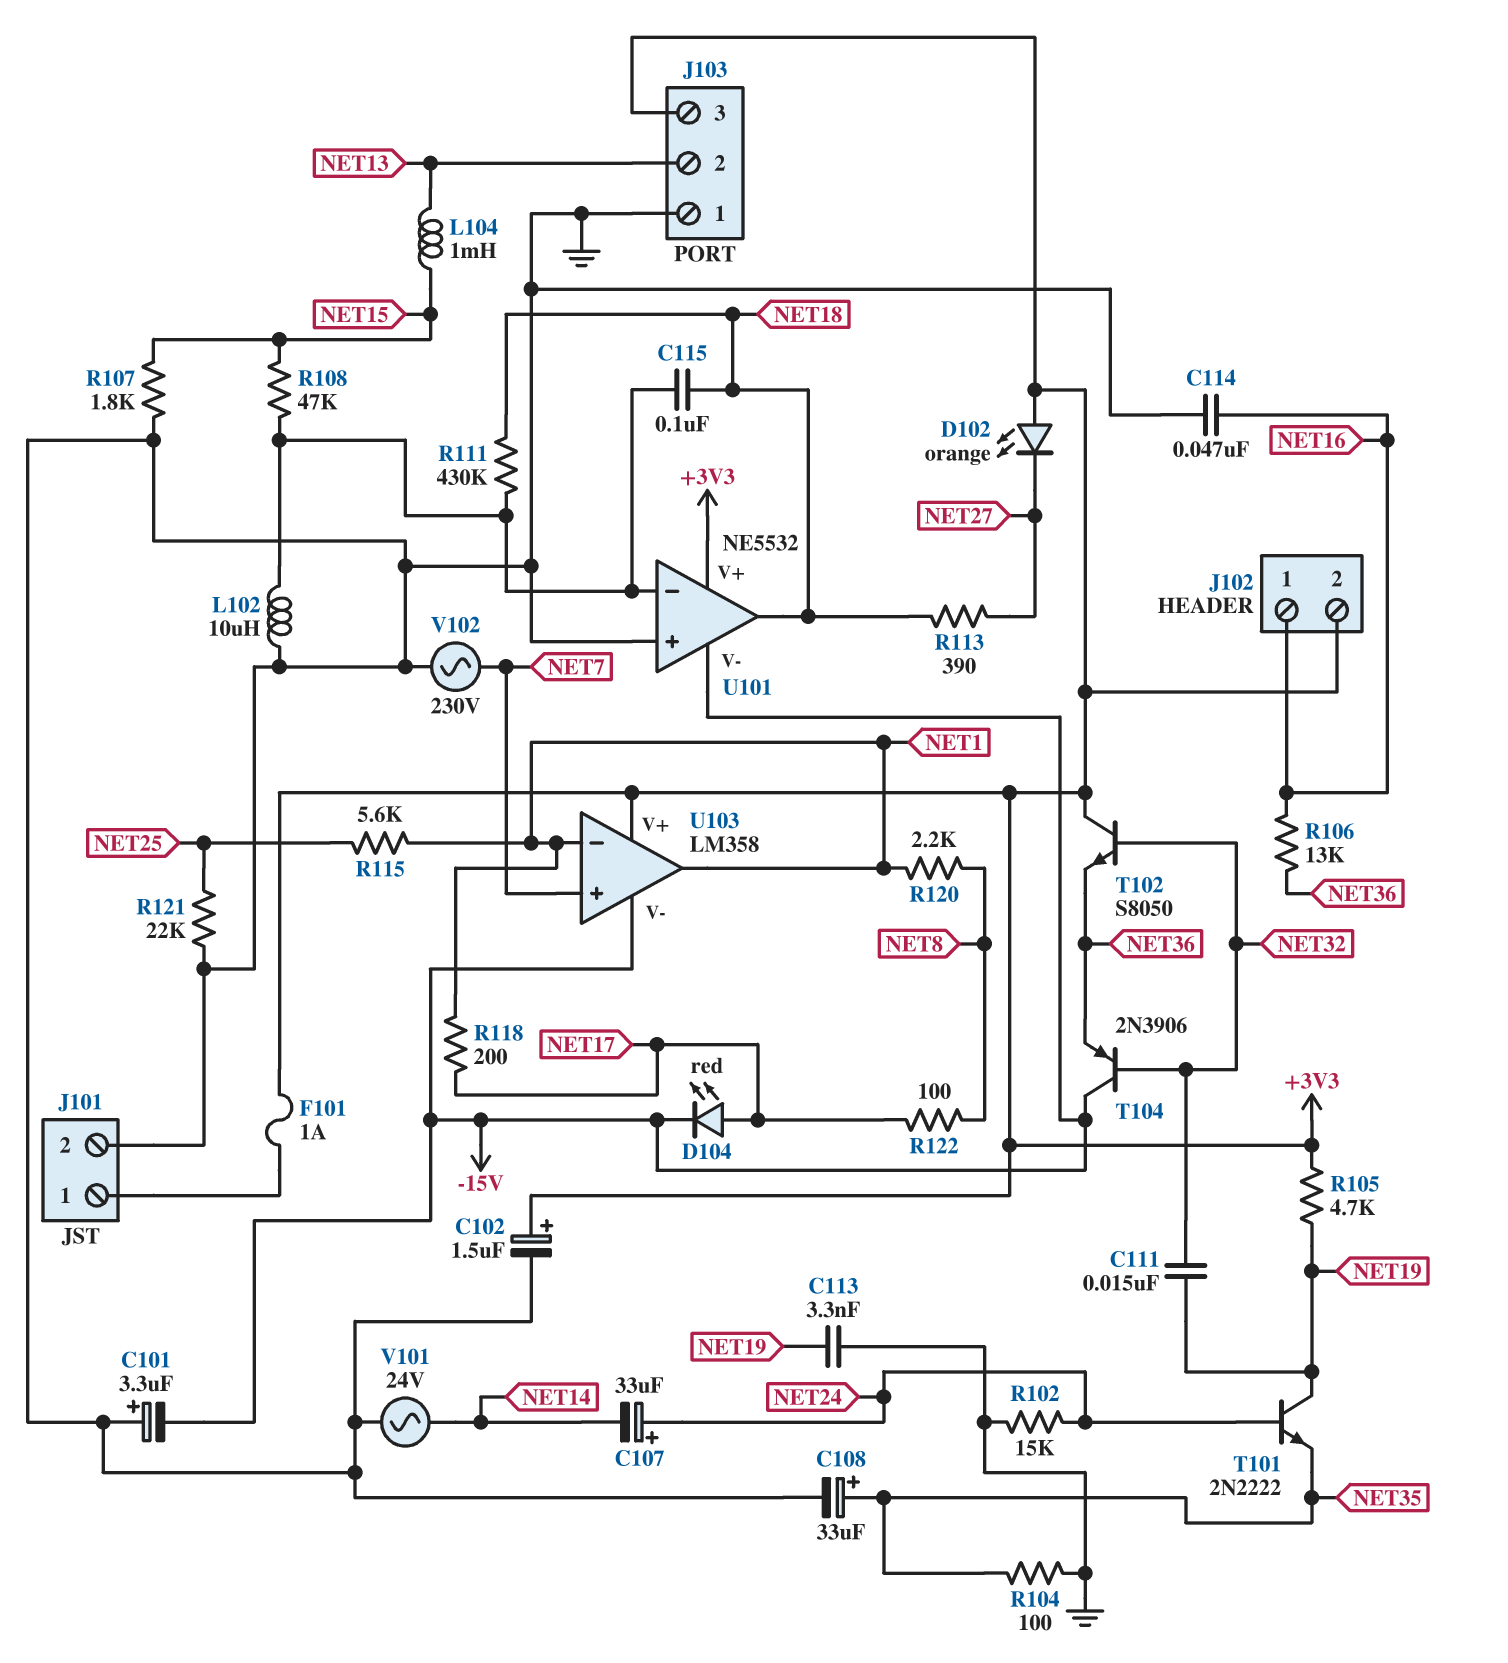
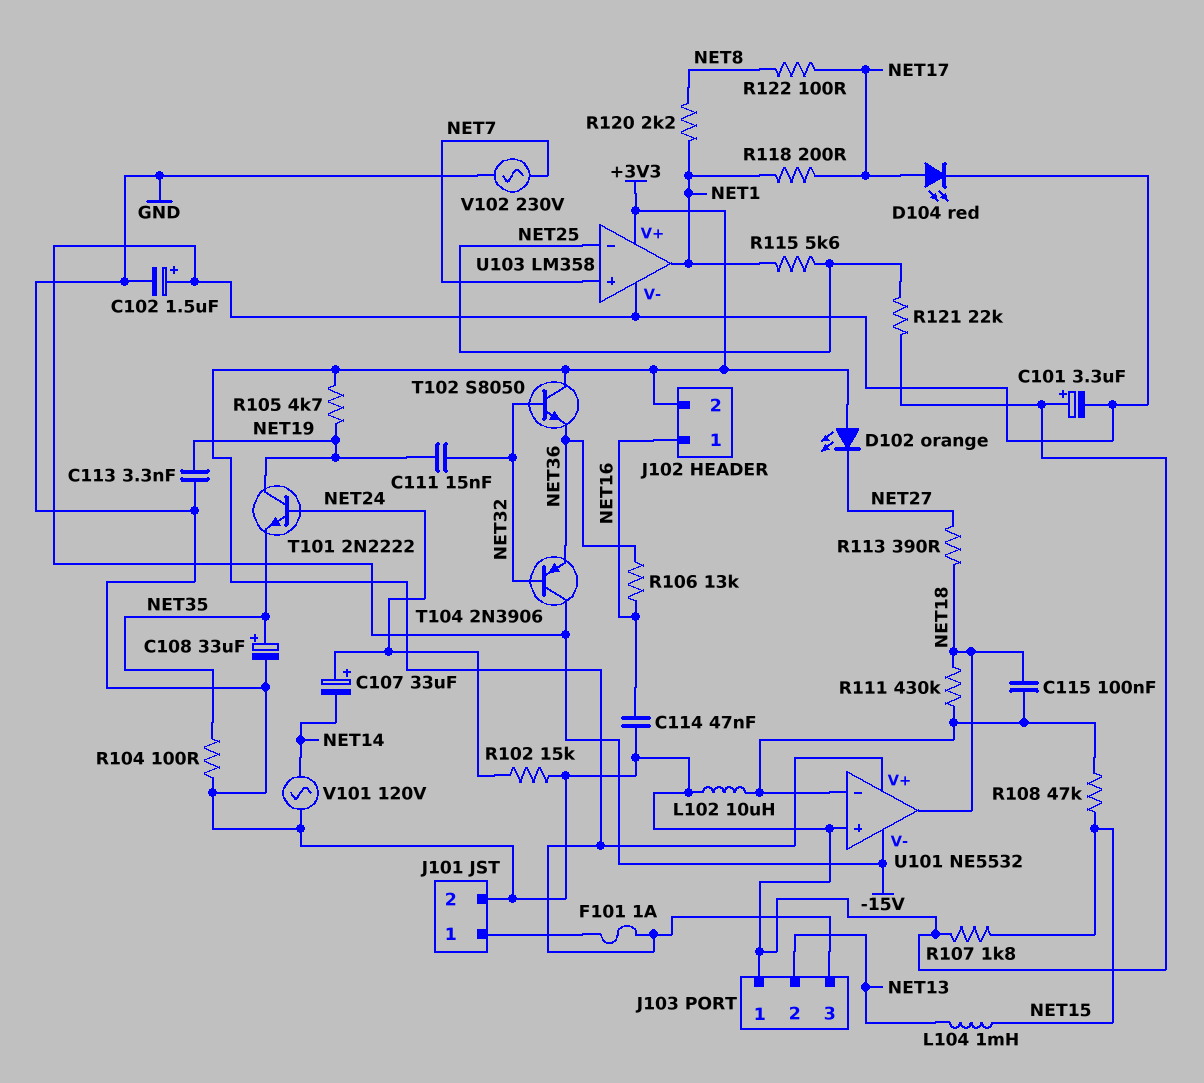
C102: 1.5uF (plus +3V3, minus GND) -> 1.5uF (plus -15V, minus GND)
U103 pin in-: NET1 -> NET25
V101: AC 24V (GND, NET14) -> AC 120V (GND, NET14)

